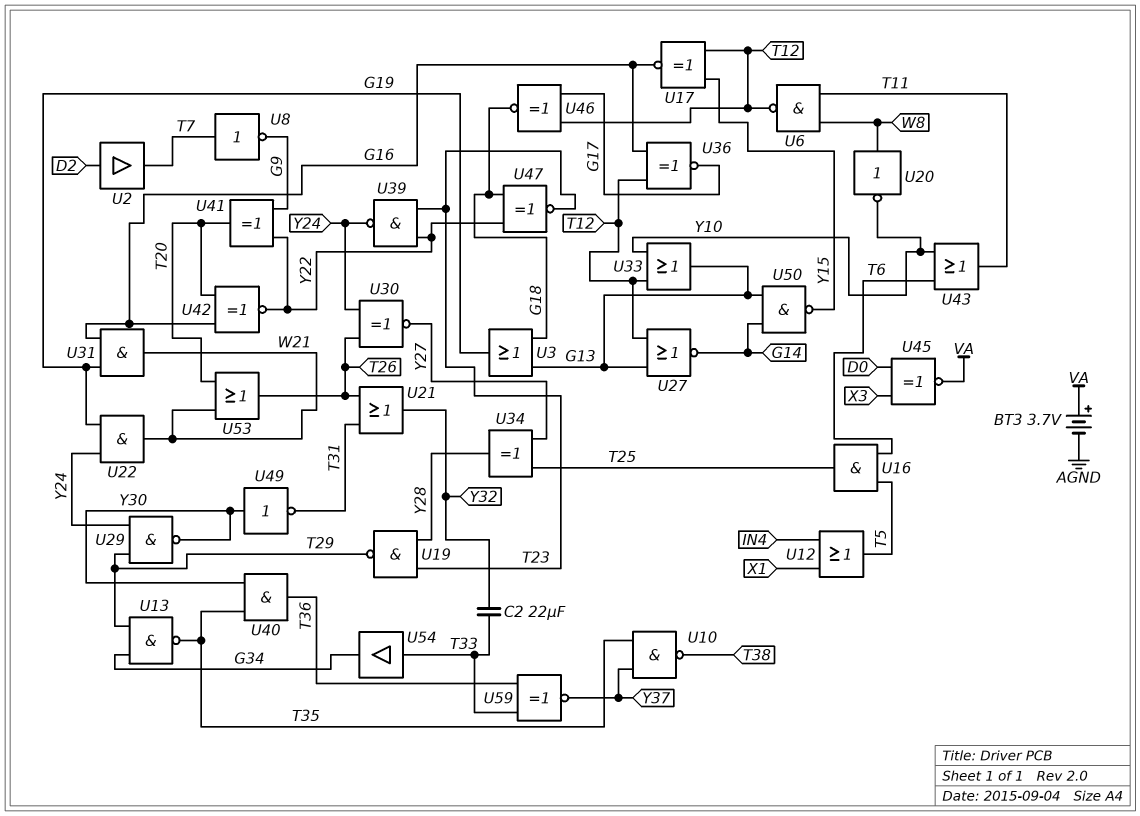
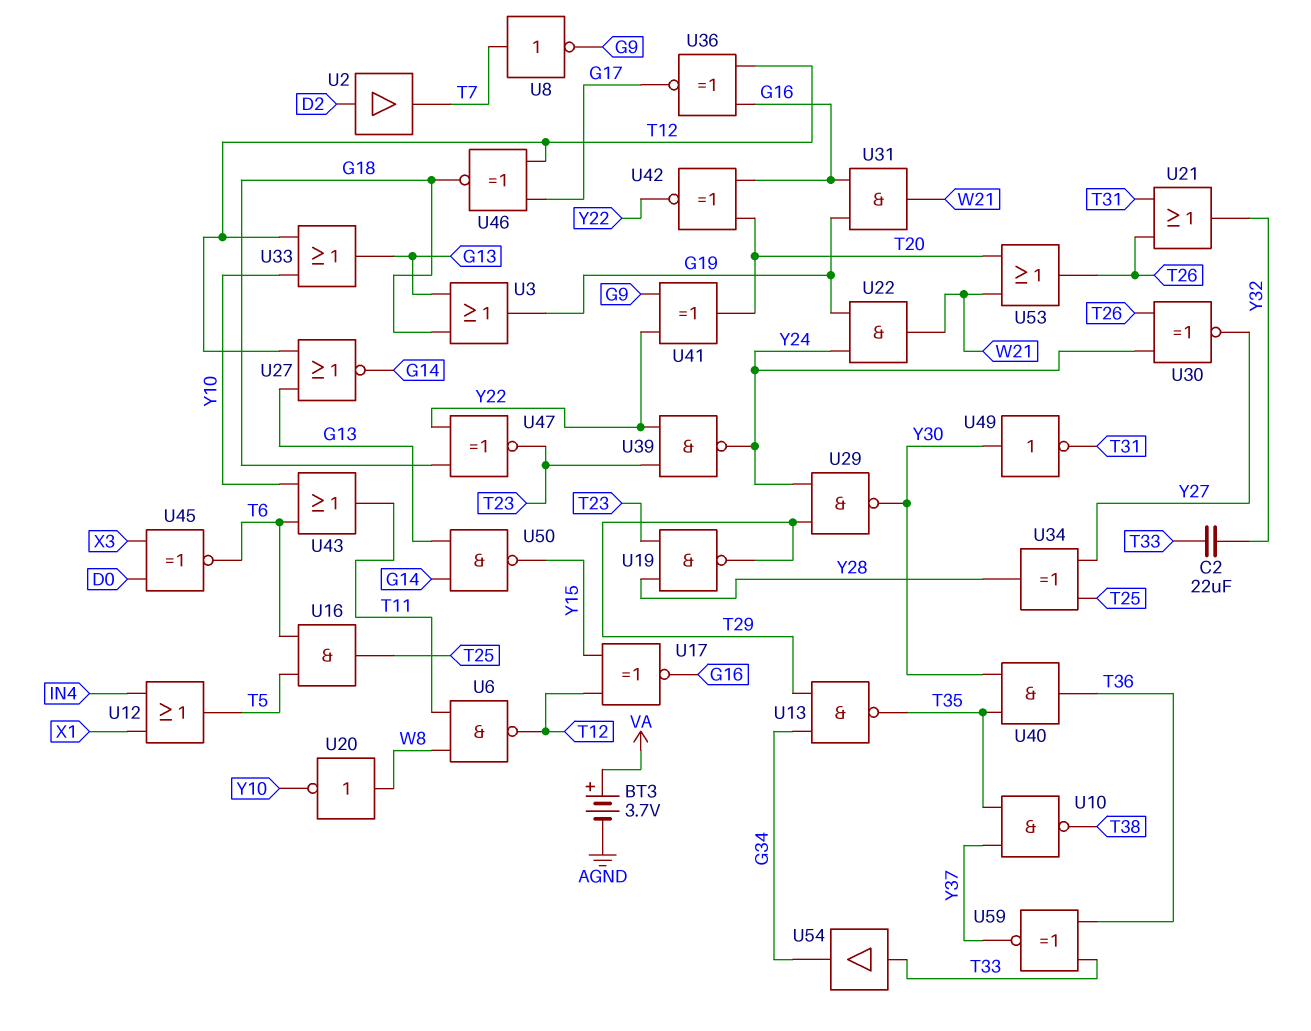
U45: XNOR (in D0, in X3, out VA) -> XNOR (in D0, in X3, out T6)

